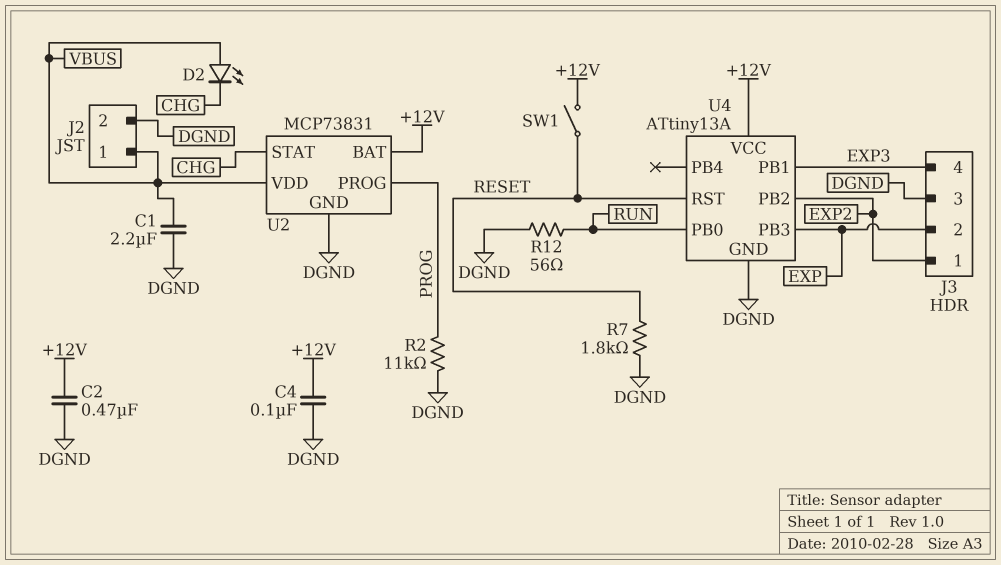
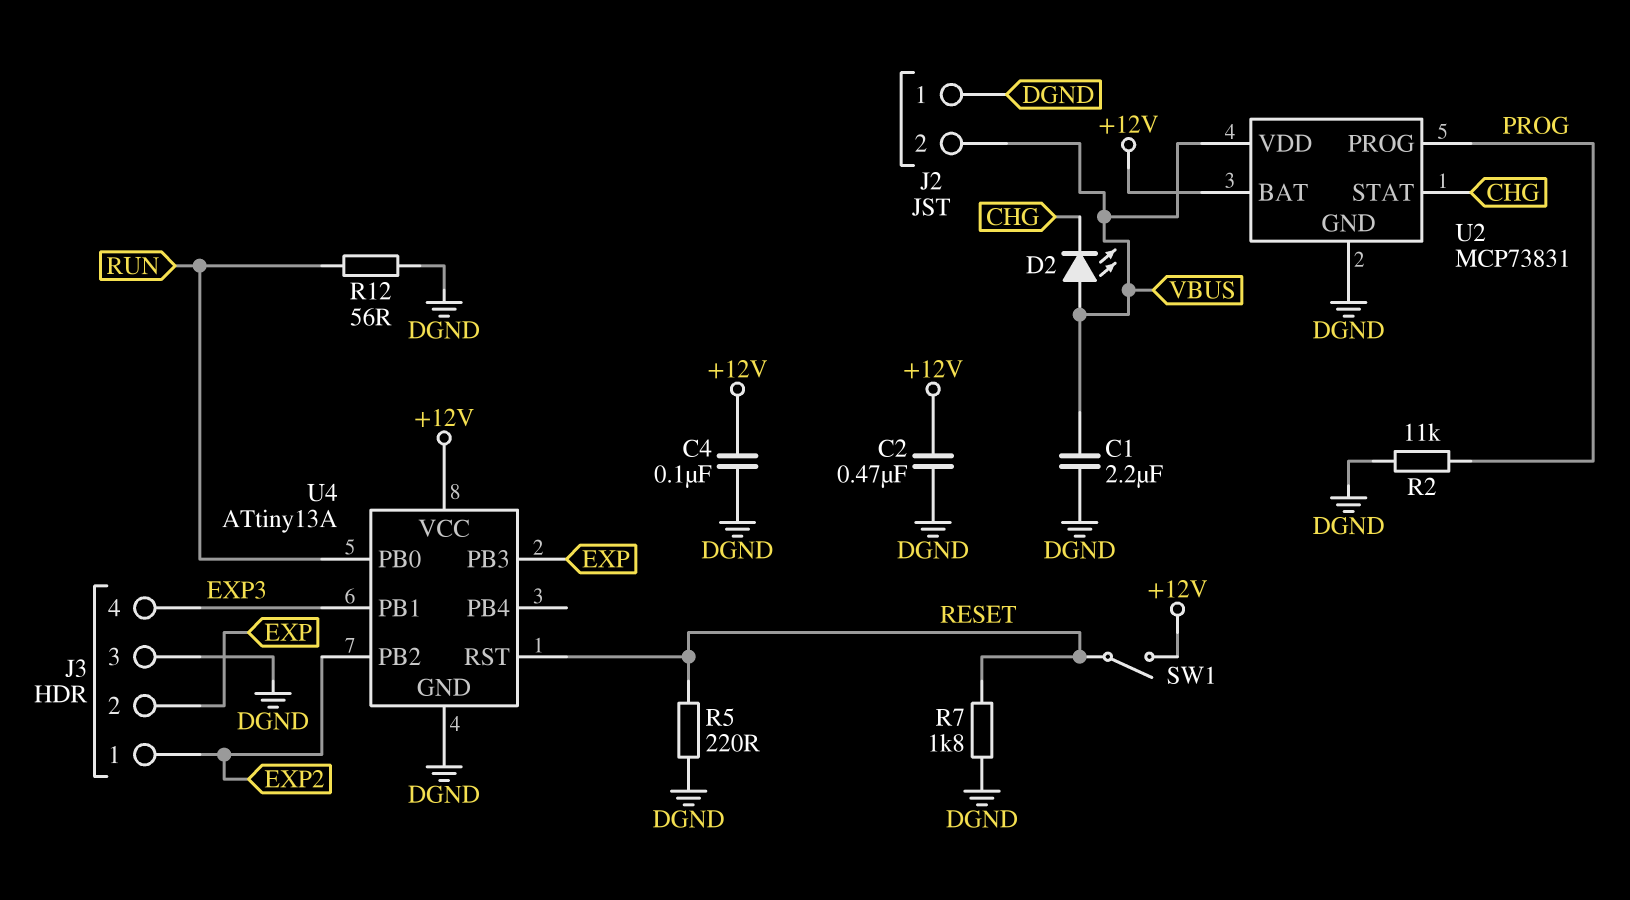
J2 pin 1: VBUS -> DGND
J2 pin 2: DGND -> VBUS
R5: none -> 220 (DGND, RESET)

